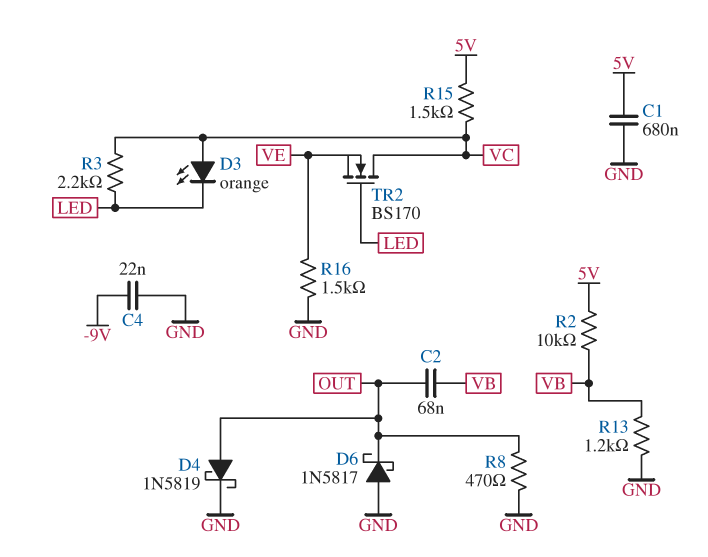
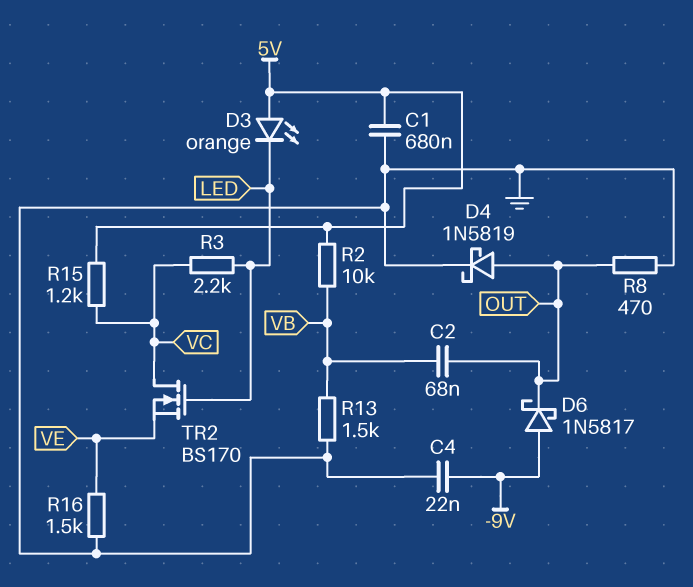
D3: LED orange (A VC, K LED) -> LED orange (A 5V, K LED)
D6: schottky 1N5817 (A GND, K OUT) -> schottky 1N5817 (A -9V, K OUT)
R13: 1.2k (GND, VB) -> 1.5k (GND, VB)
R15: 1.5k (5V, VC) -> 1.2k (5V, VC)

